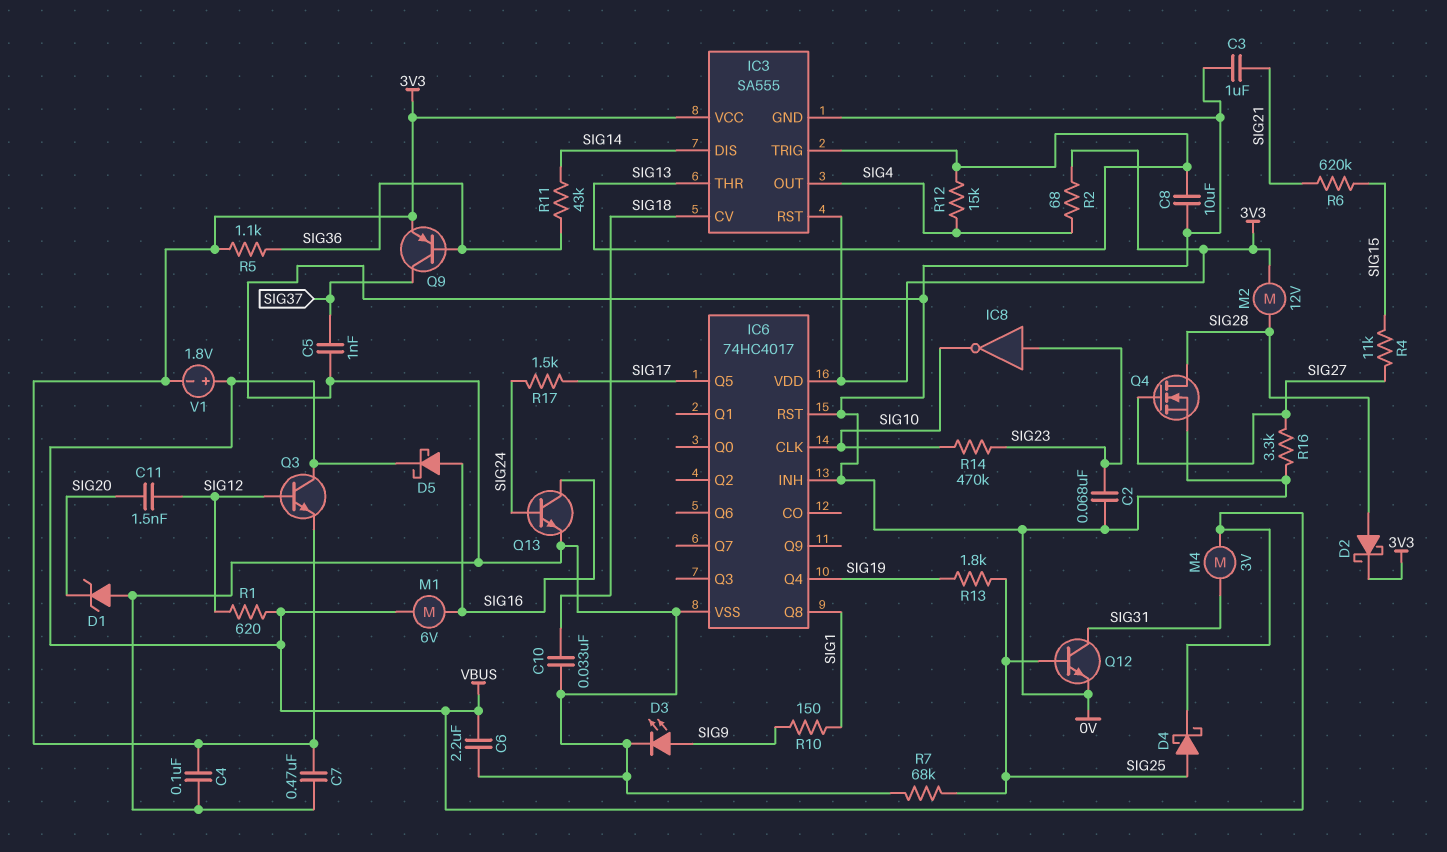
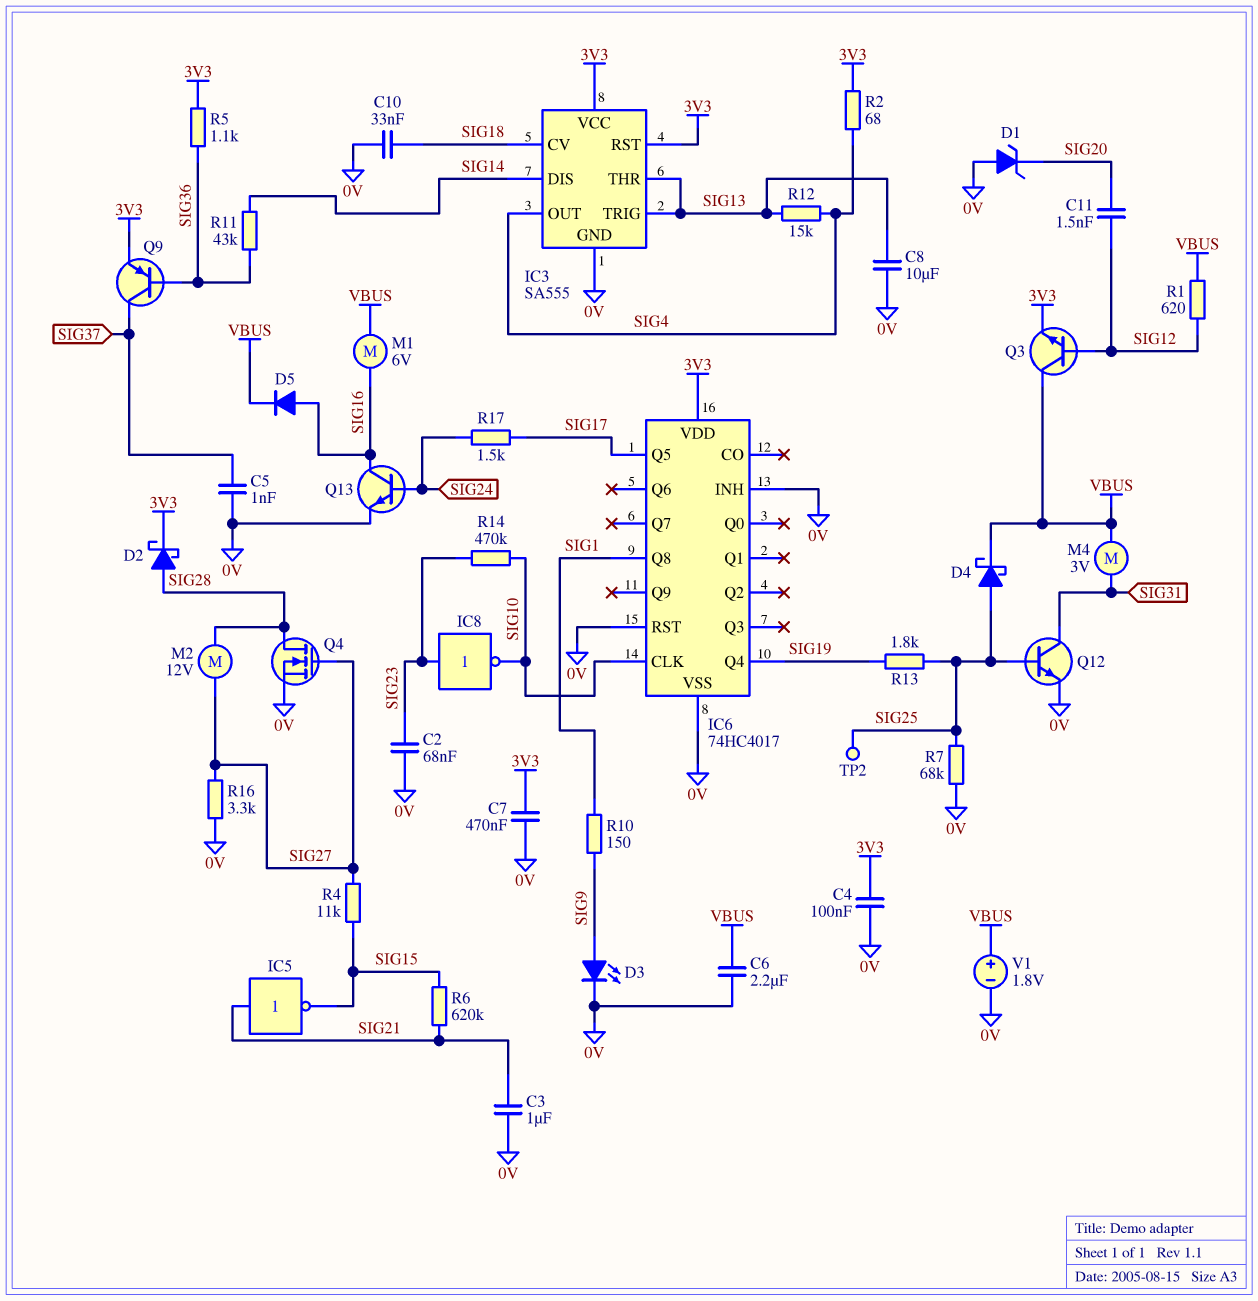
D5: schottky (A SIG16, K VBUS) -> diode (A SIG16, K VBUS)
IC5: none -> NOT (in SIG21, out SIG15)
M2: motor 12V (3V3, SIG28) -> motor 12V (SIG27, SIG28)
TP2: none -> test point (SIG25)
V1: 1.8V (plus VBUS, minus 3V3) -> 1.8V (plus VBUS, minus 0V)

